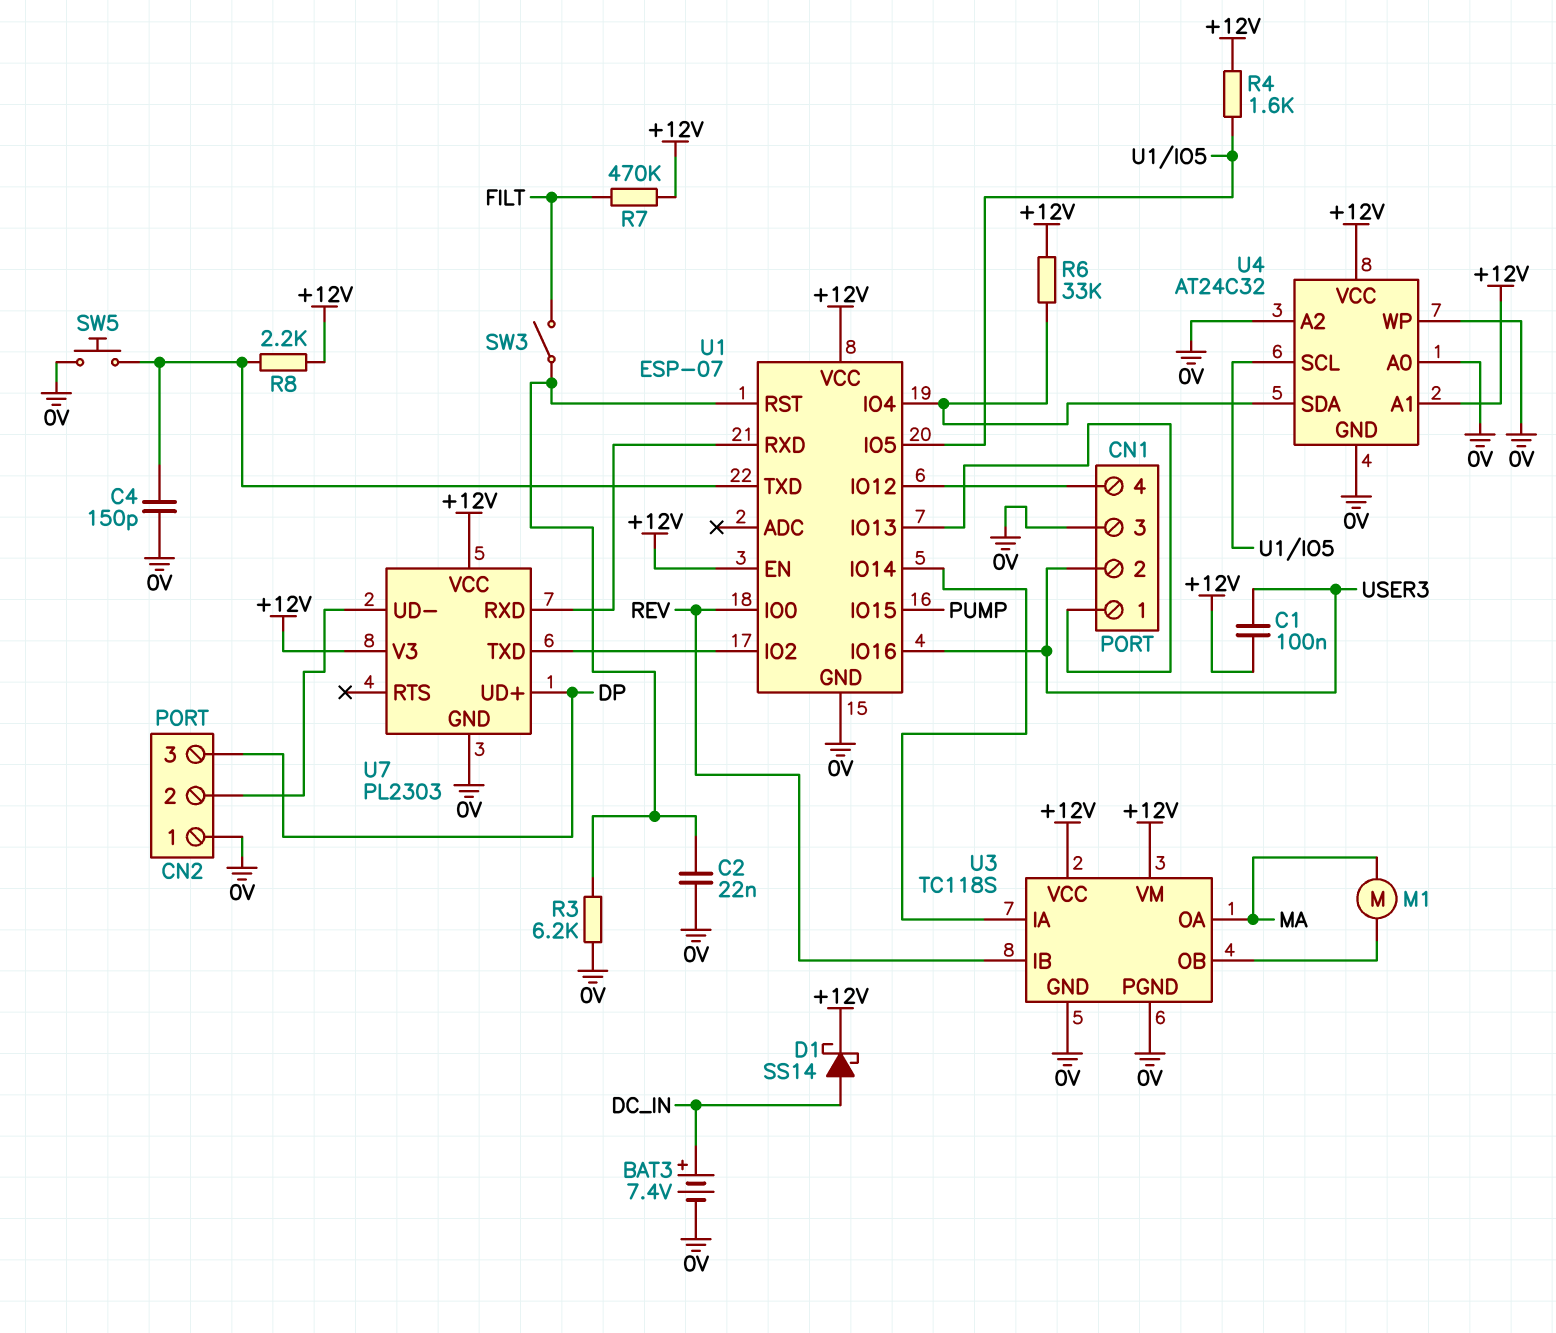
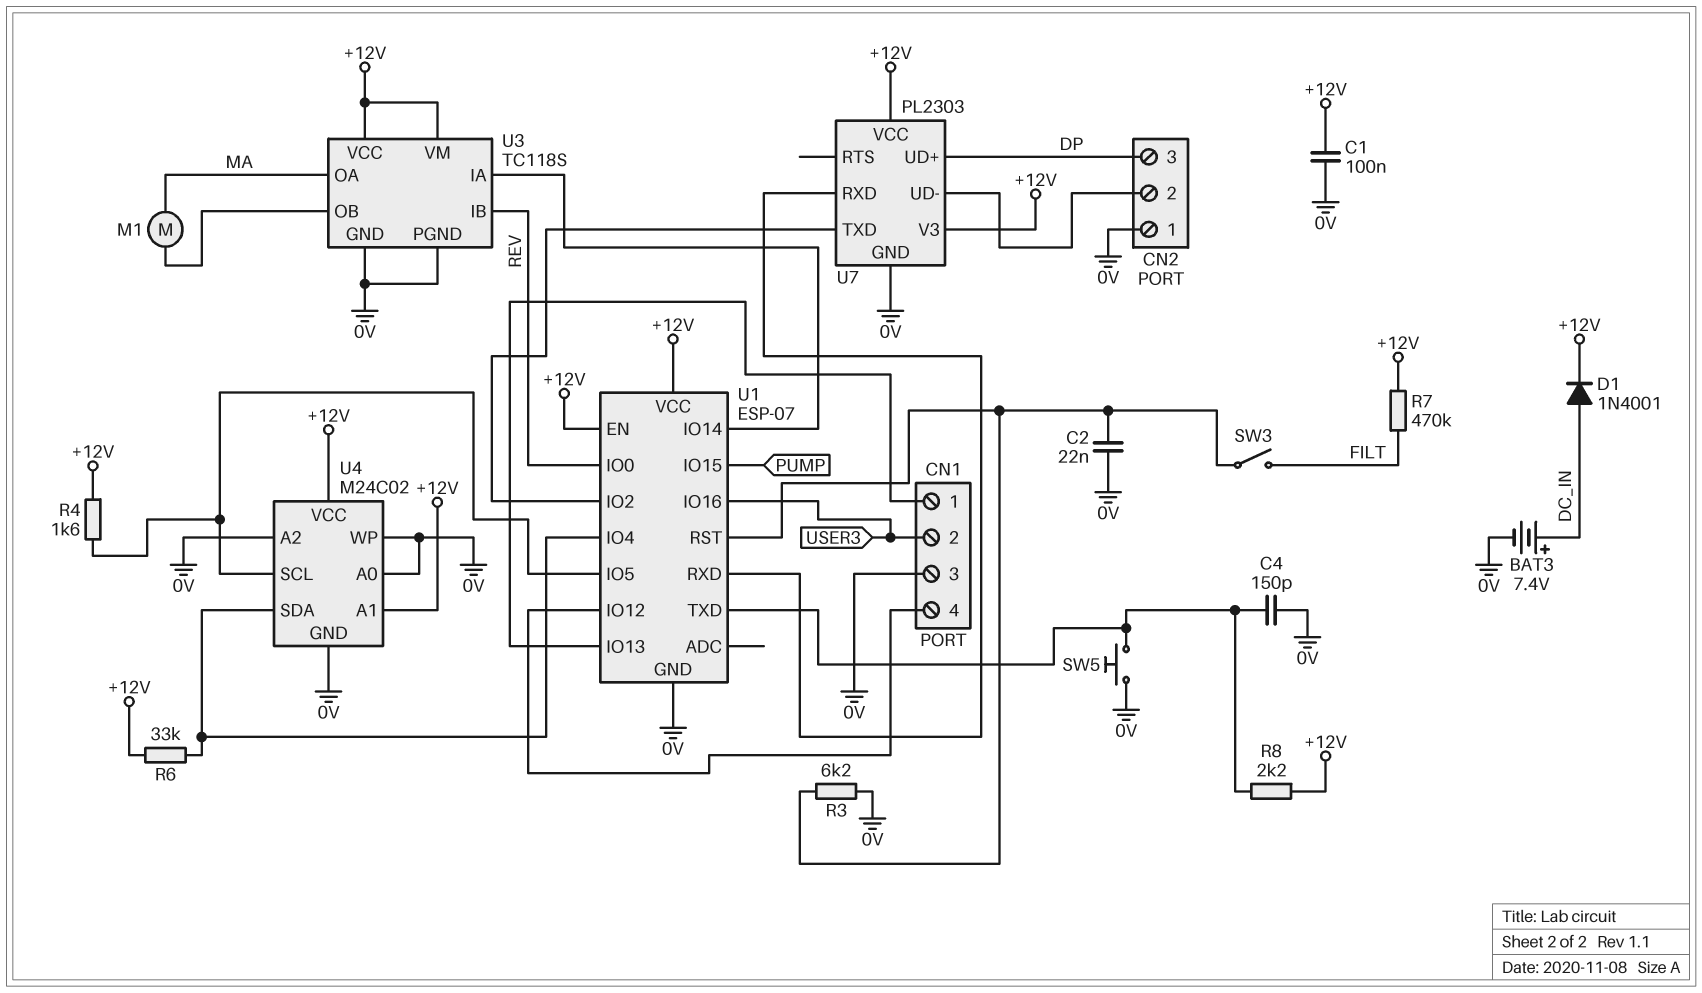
C1: 100nF (+12V, USER3) -> 100nF (+12V, 0V)
D1: schottky SS14 (A DC_IN, K +12V) -> diode 1N4001 (A DC_IN, K +12V)
U4: AT24C32 -> M24C02

